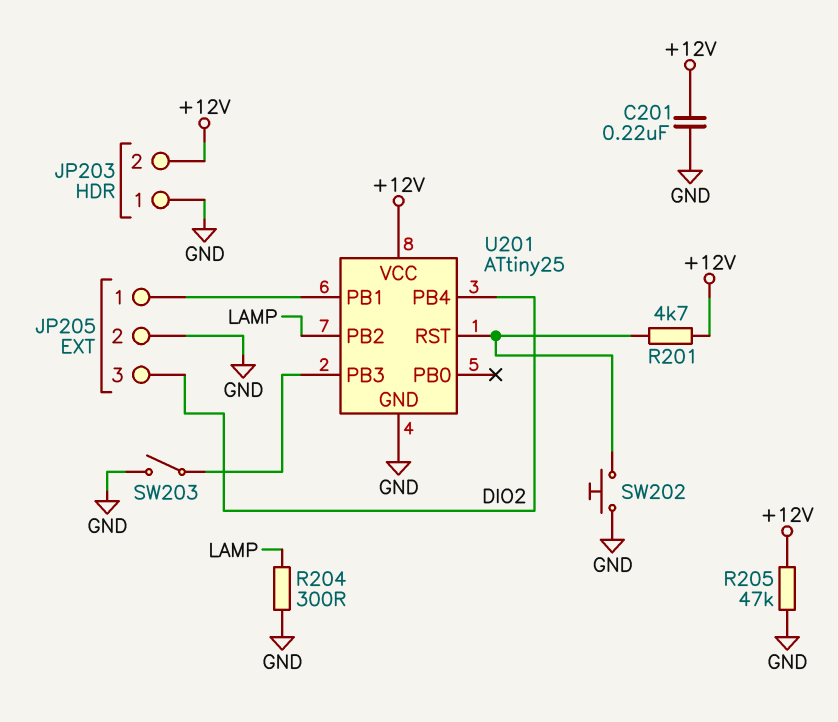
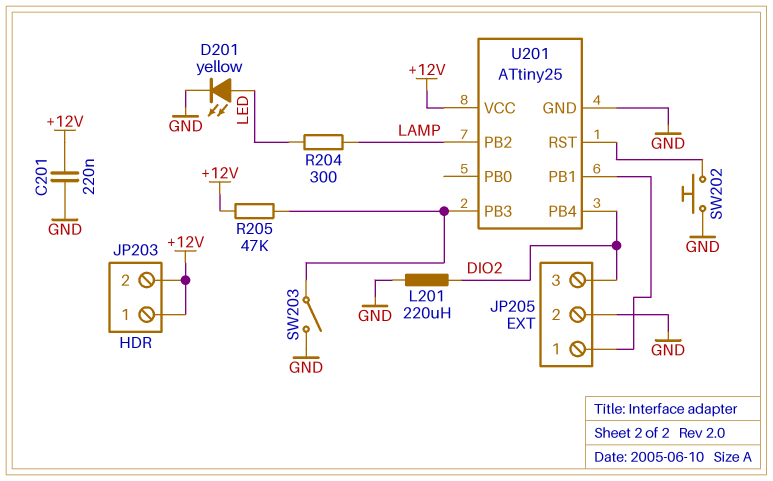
D201: none -> LED yellow (A LED, K GND)
JP203 pin 1: GND -> +12V
L201: none -> 220uH (DIO2, GND)
R201: 4.7k (+12V, U201/RST) -> none
R204: 300 (GND, LAMP) -> 300 (LAMP, LED)
R205: 47k (+12V, GND) -> 47k (+12V, U201/PB3)

